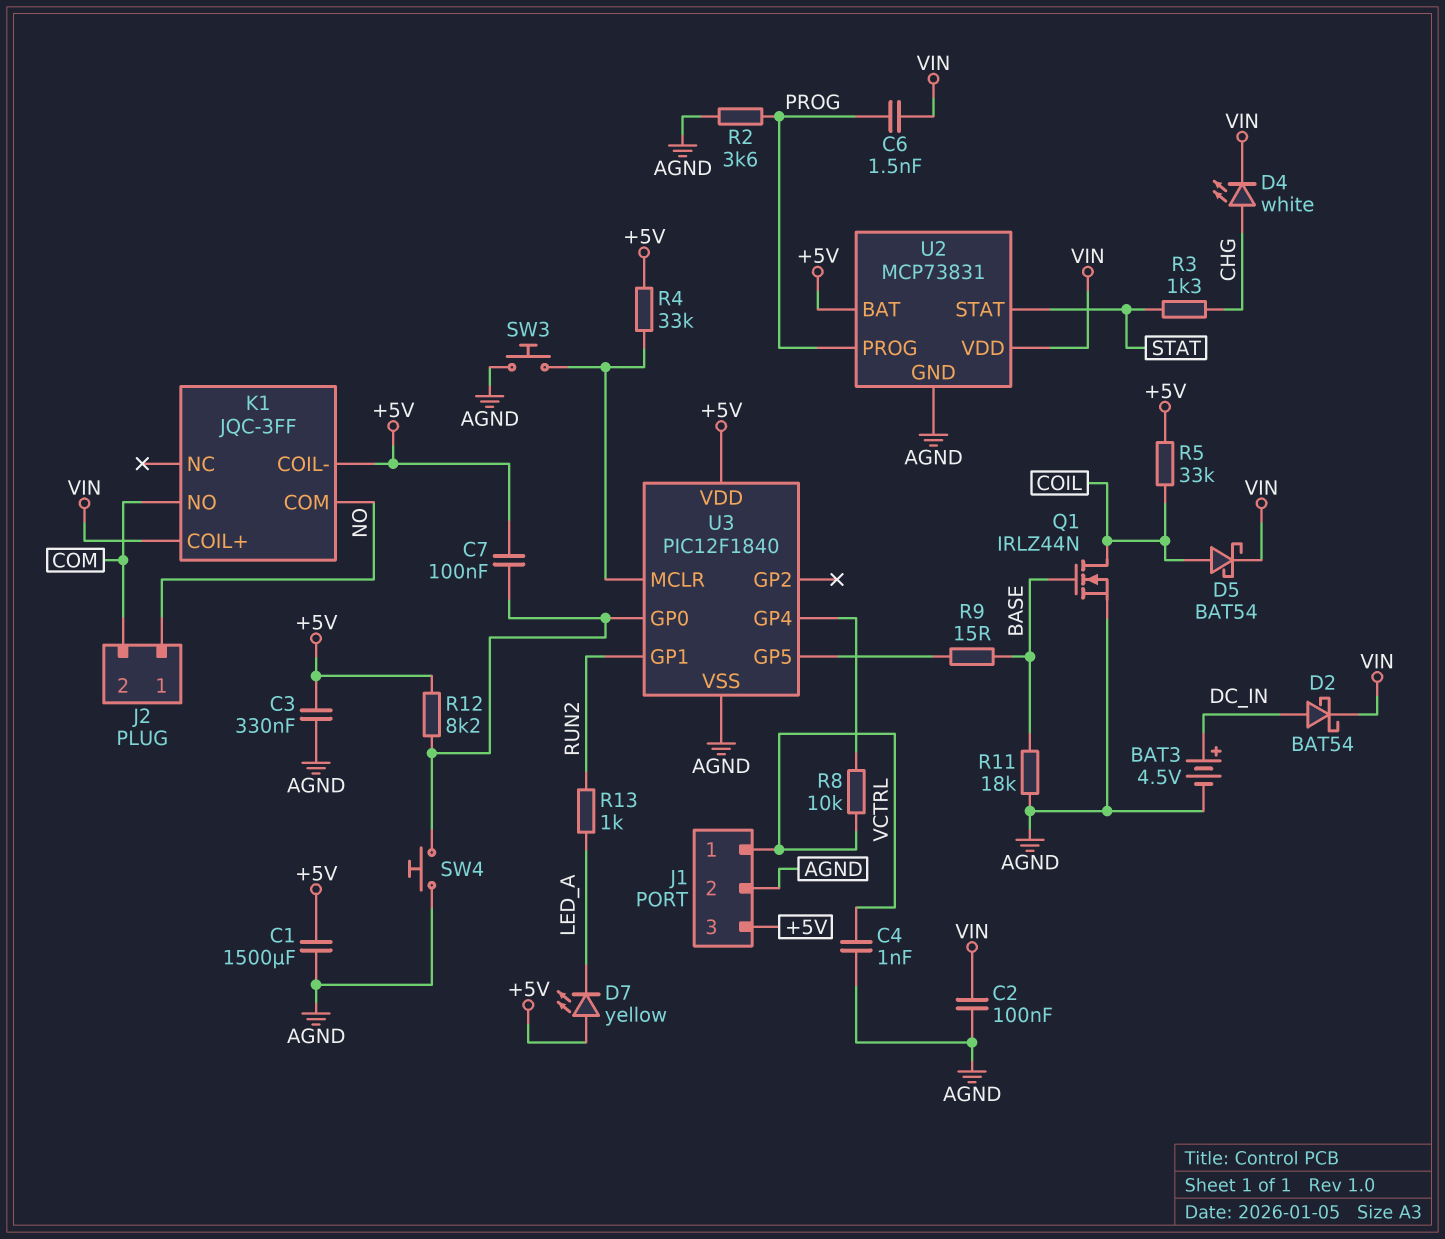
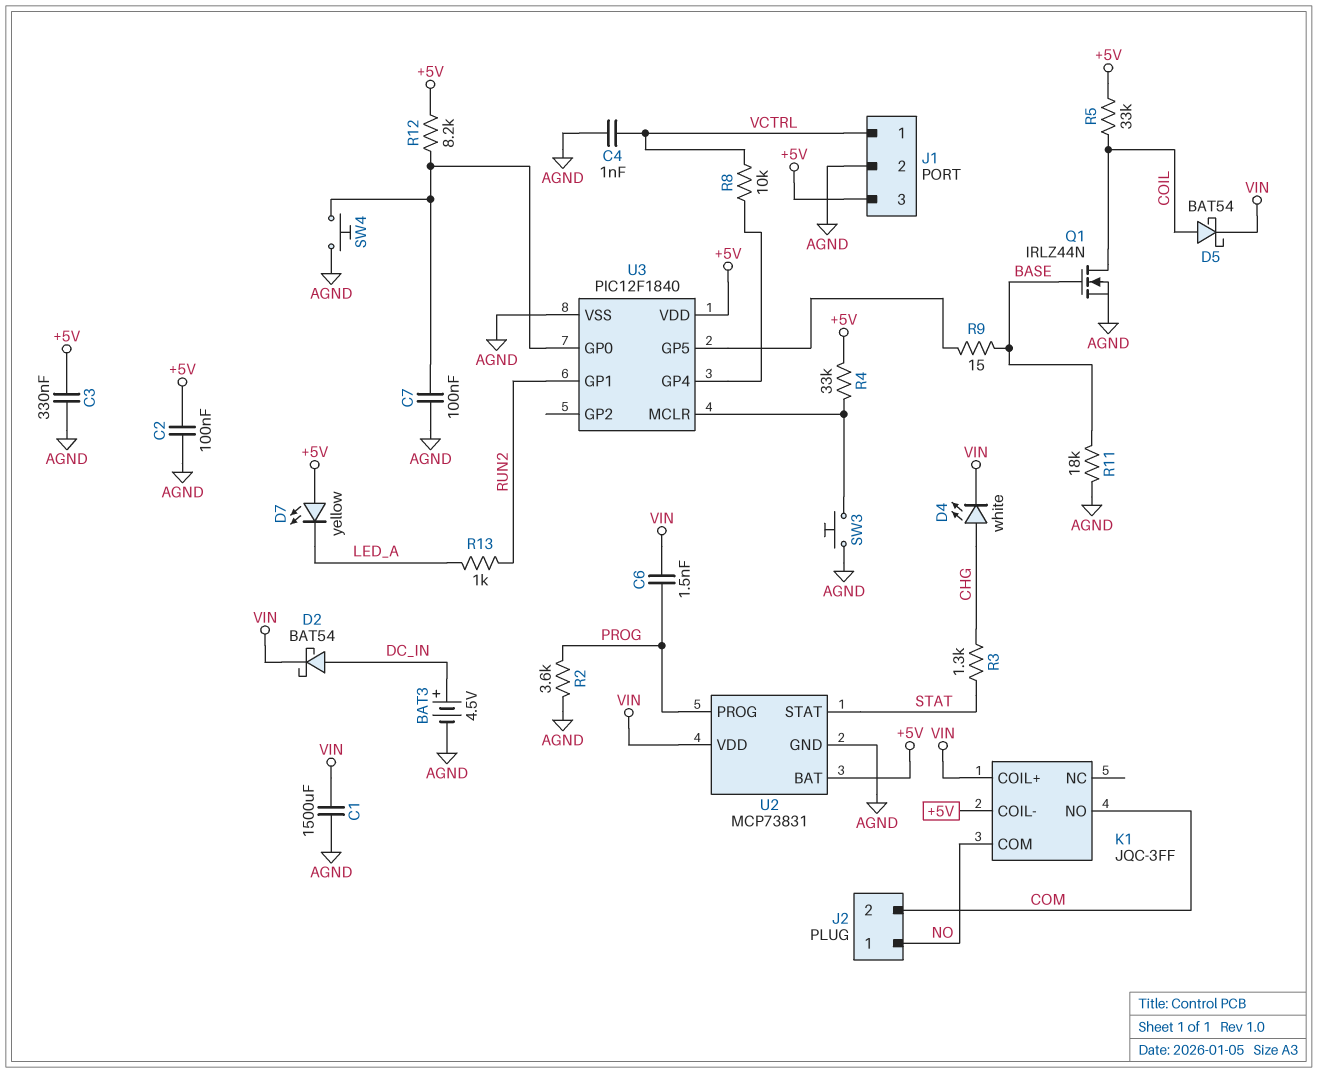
C1: 1500uF (+5V, AGND) -> 1500uF (AGND, VIN)
C2: 100nF (AGND, VIN) -> 100nF (+5V, AGND)
C7: 100nF (+5V, U3/GP0) -> 100nF (AGND, U3/GP0)

